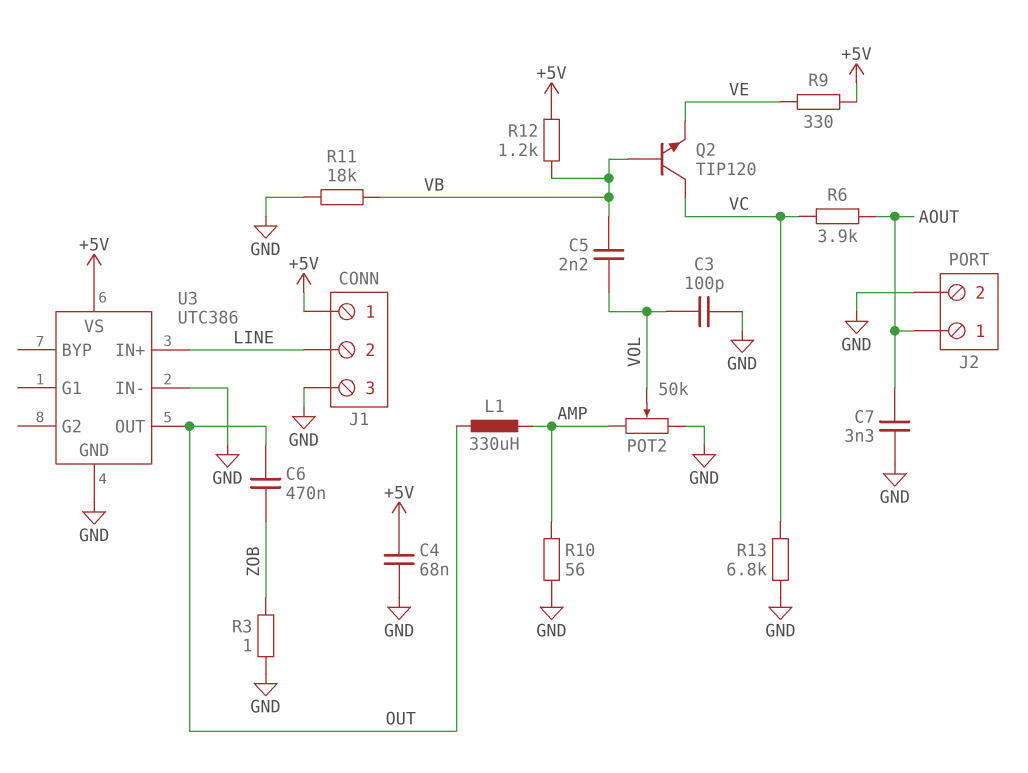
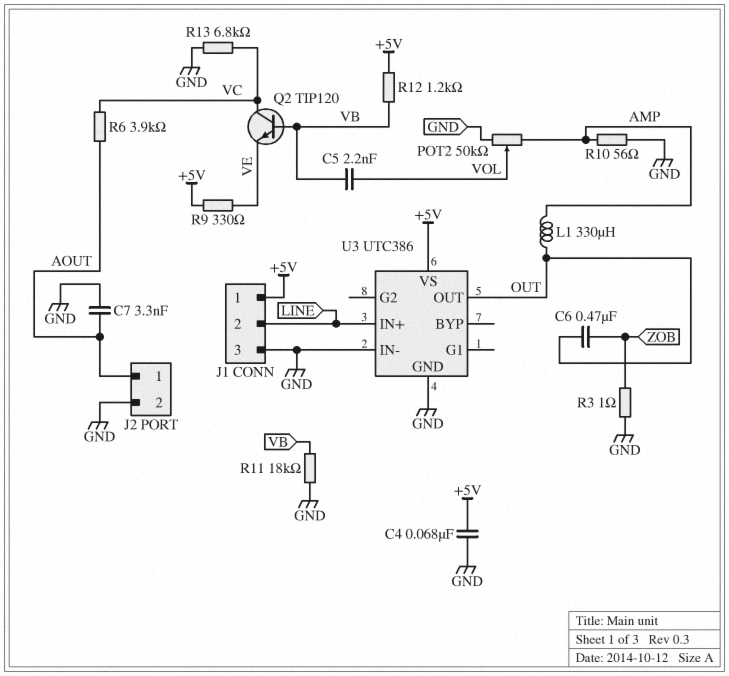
C3: 100pF (GND, VOL) -> none

